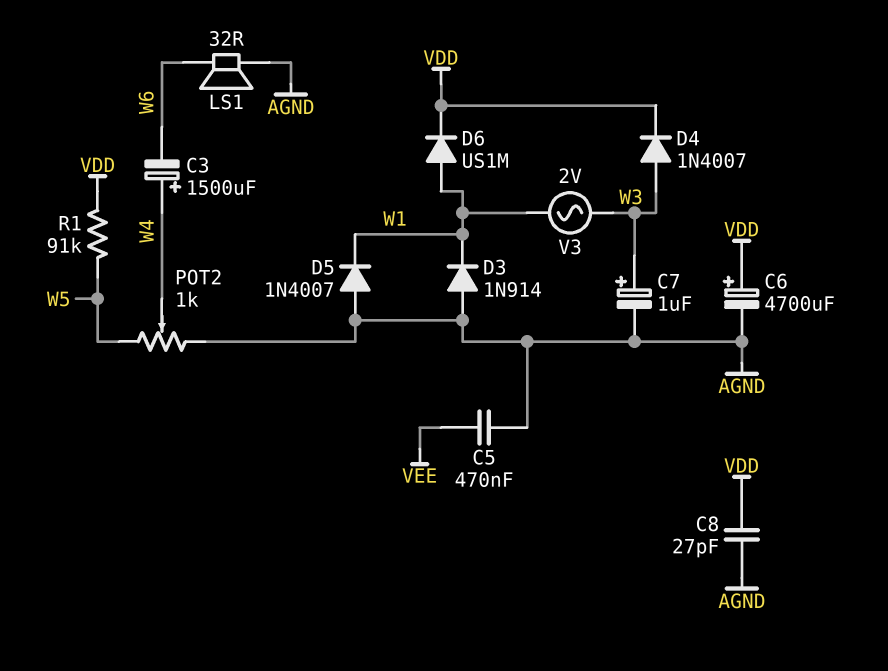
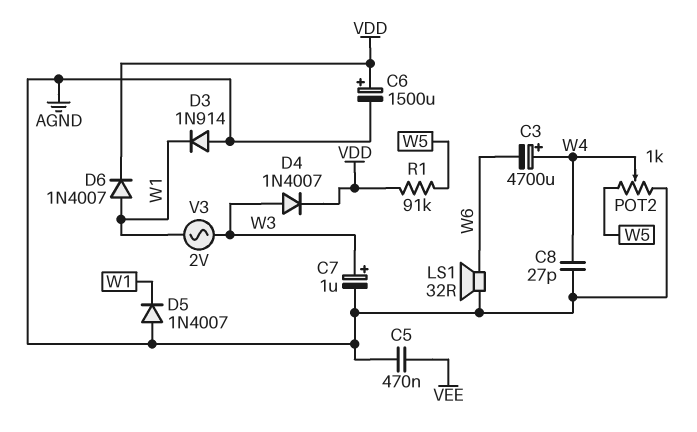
C3: 1500uF (plus W4, minus W6) -> 4700uF (plus W4, minus W6)
C6: 4700uF (plus VDD, minus AGND) -> 1500uF (plus VDD, minus AGND)
C8: 27pF (AGND, VDD) -> 27pF (AGND, W4)
D6: diode US1M (A W1, K VDD) -> diode 1N4007 (A W1, K VDD)

